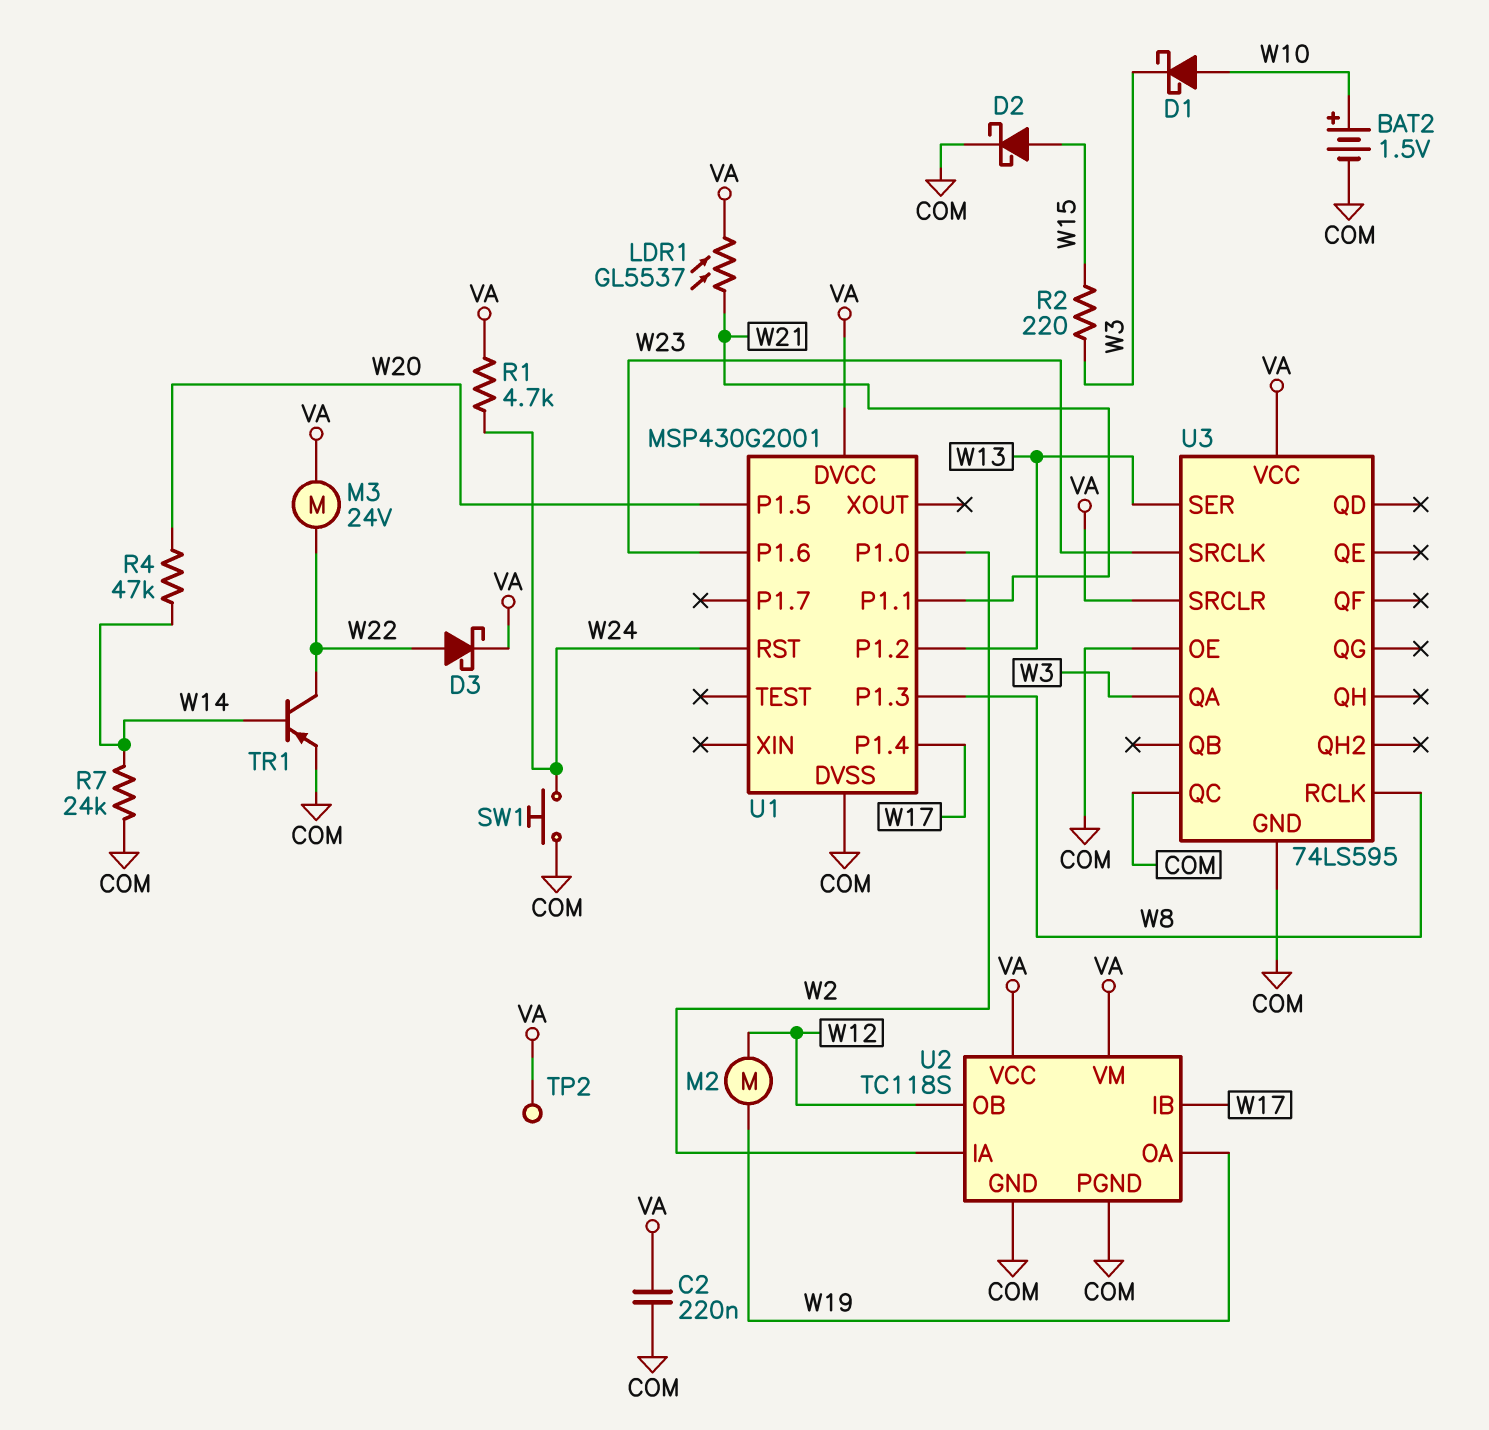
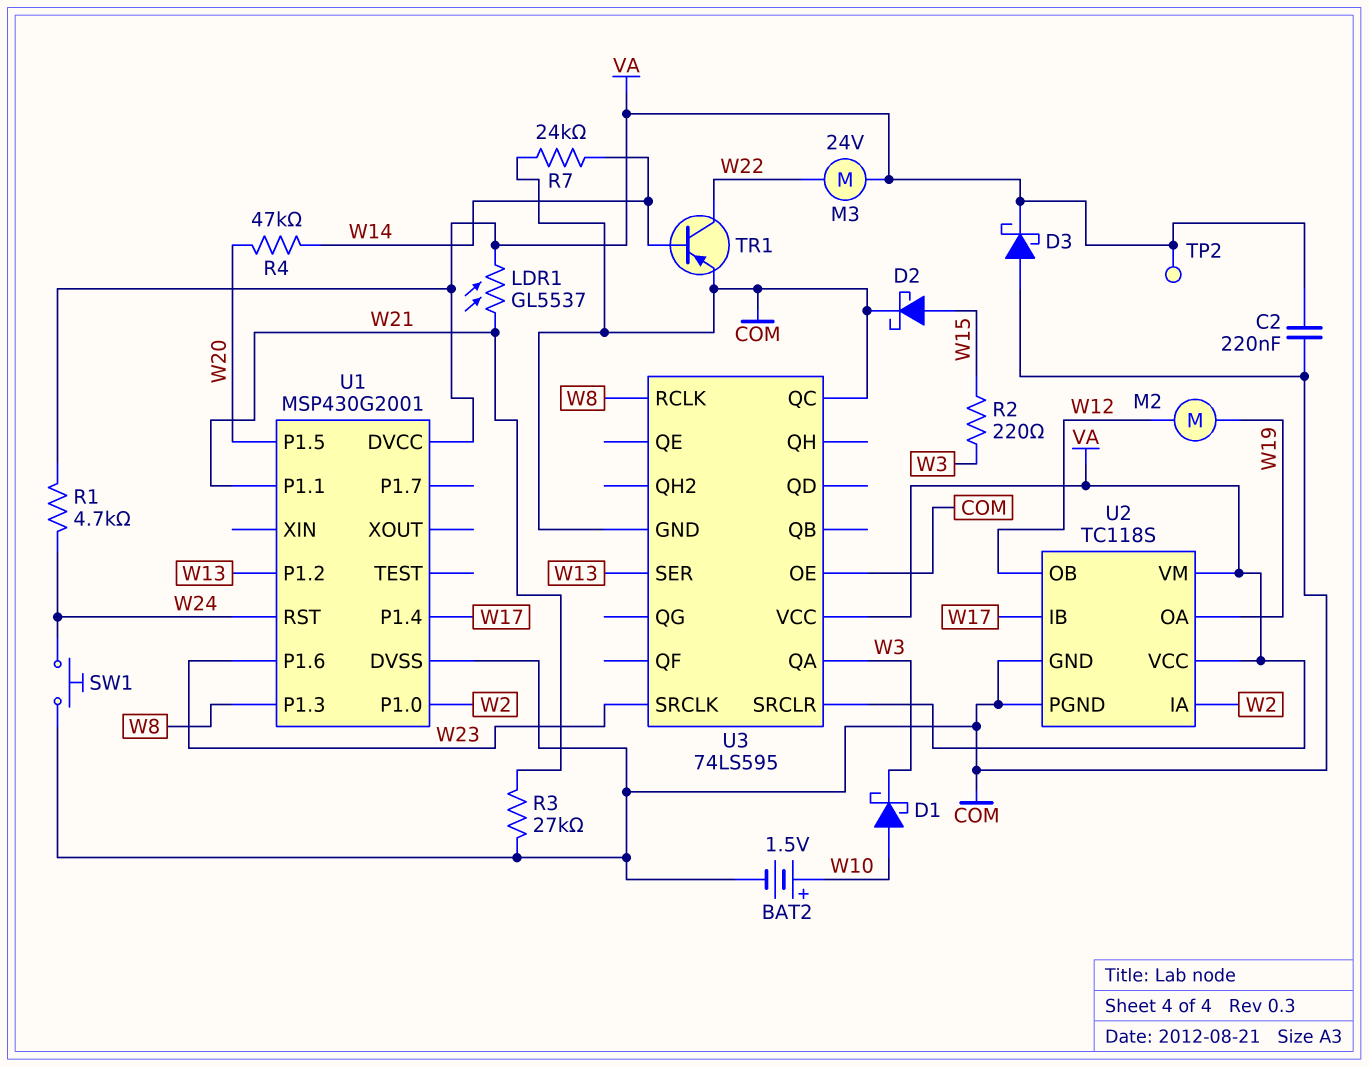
D3: schottky (A W22, K VA) -> schottky (A COM, K VA)
R3: none -> 27k (COM, W21)

